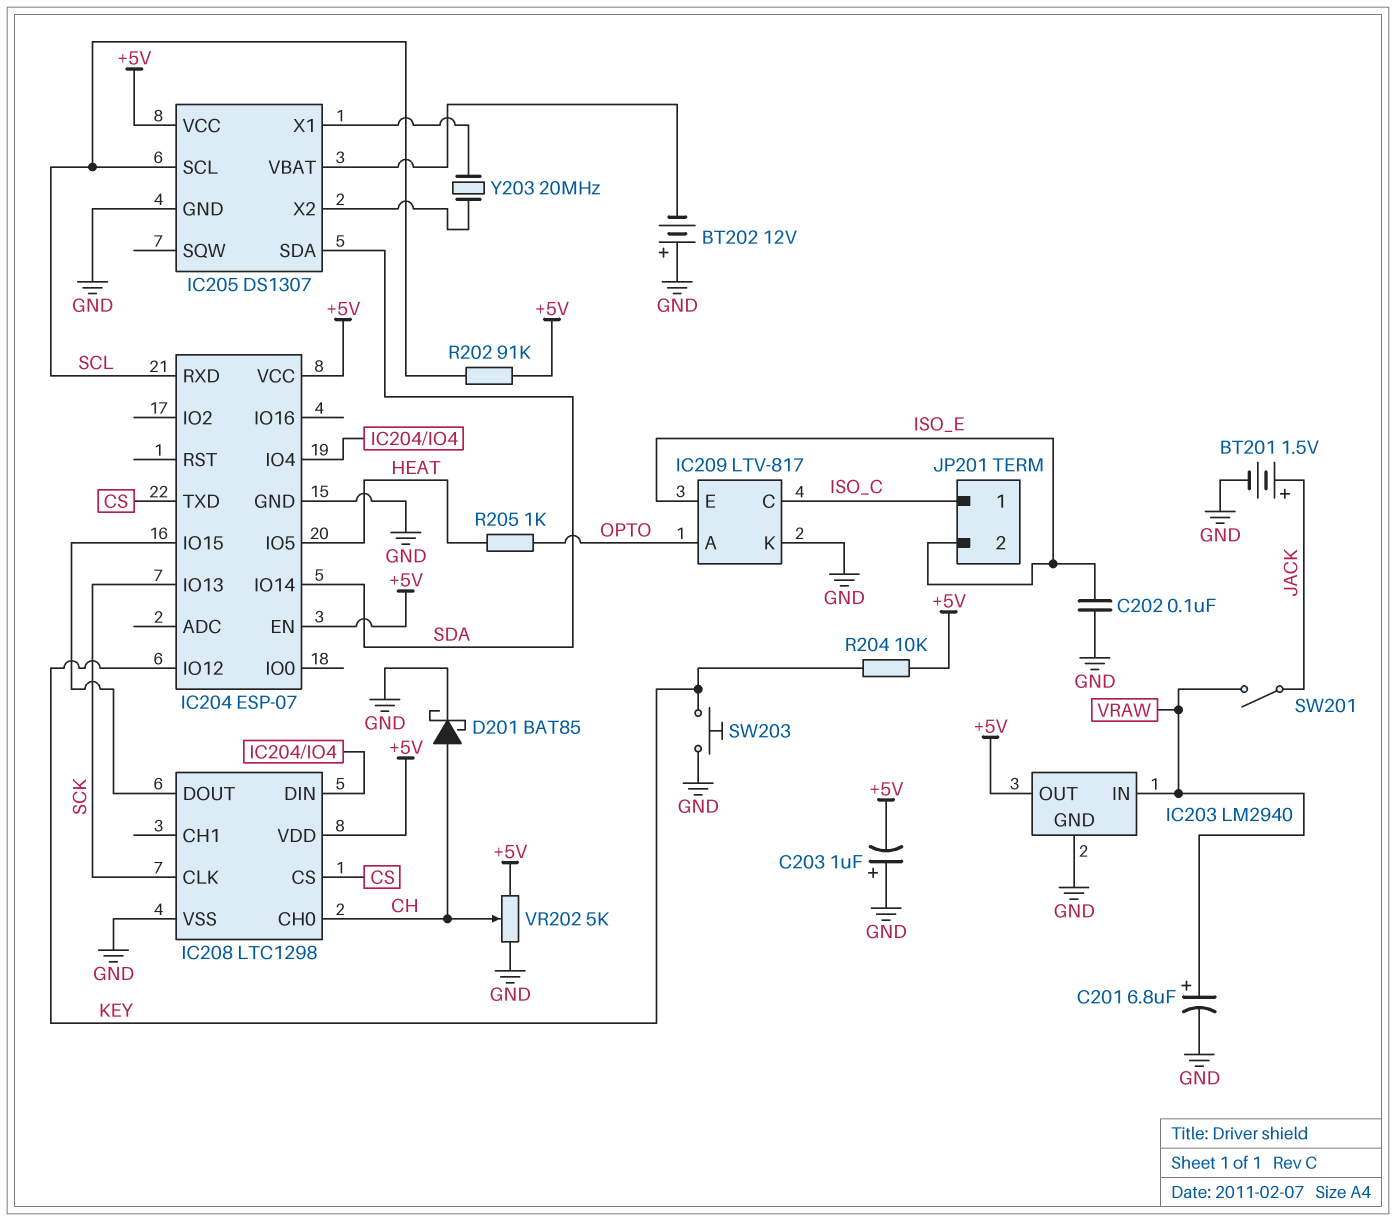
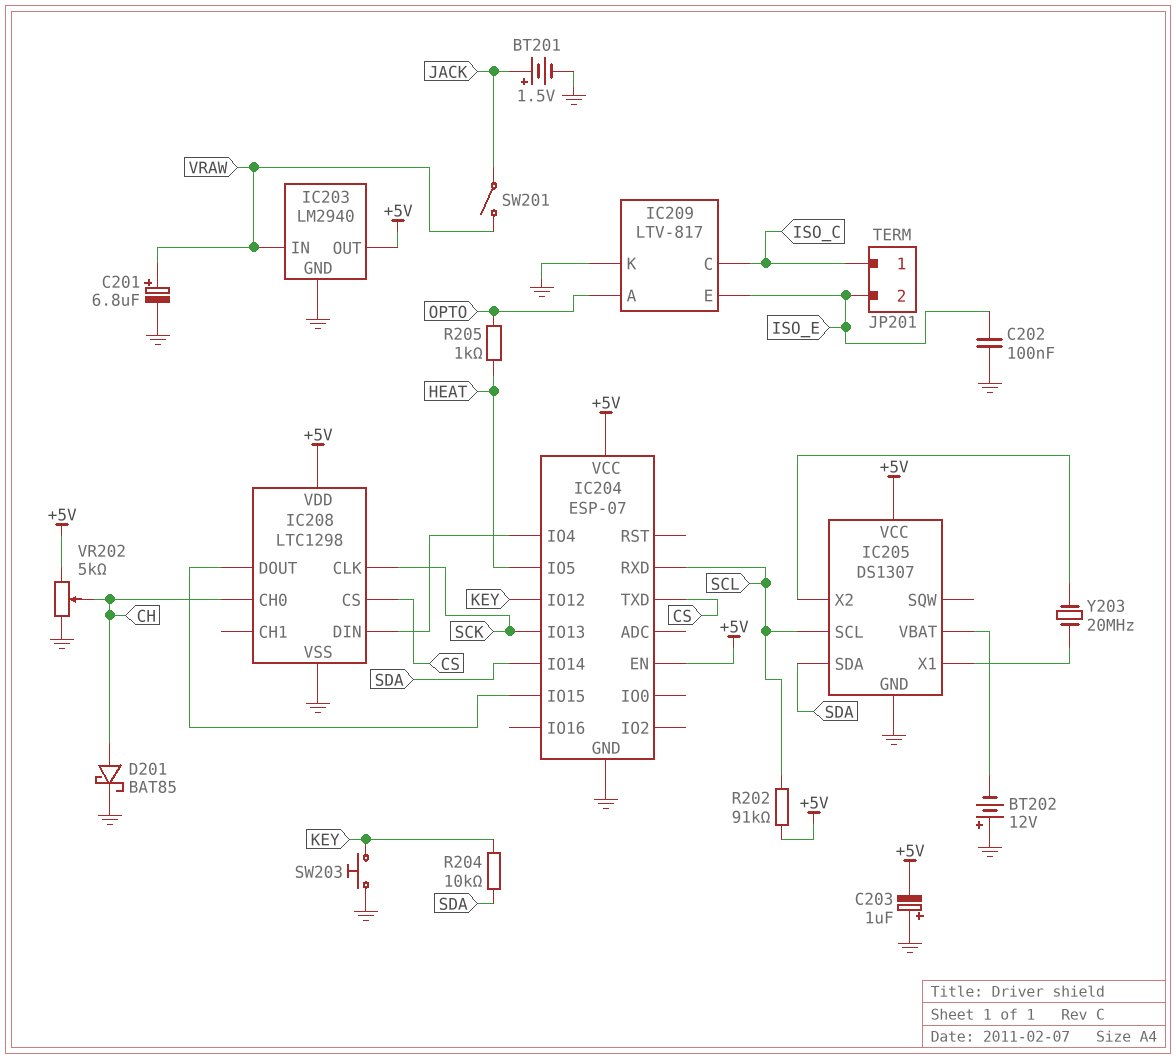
R204: 10k (+5V, KEY) -> 10k (KEY, SDA)

